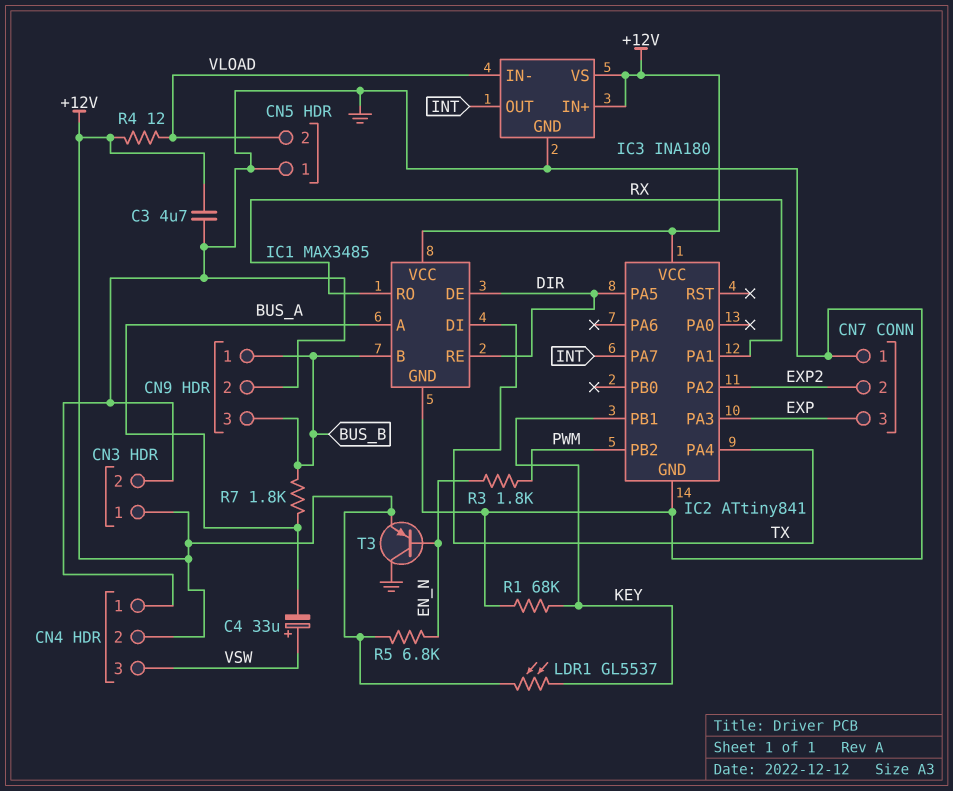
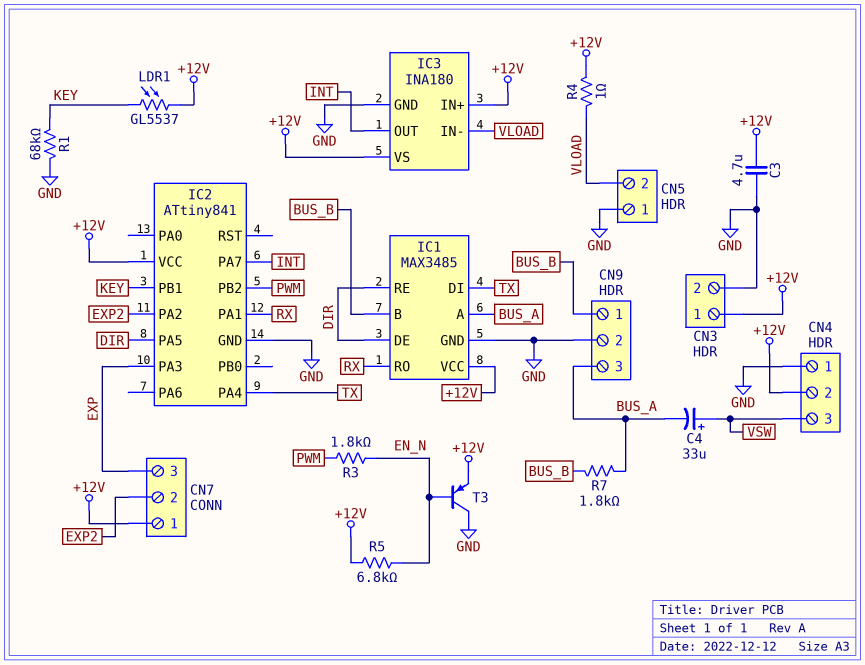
CN7 pin 1: GND -> +12V
CN9 pin 3: BUS_B -> BUS_A
R4: 12 (+12V, VLOAD) -> 1 (+12V, VLOAD)

